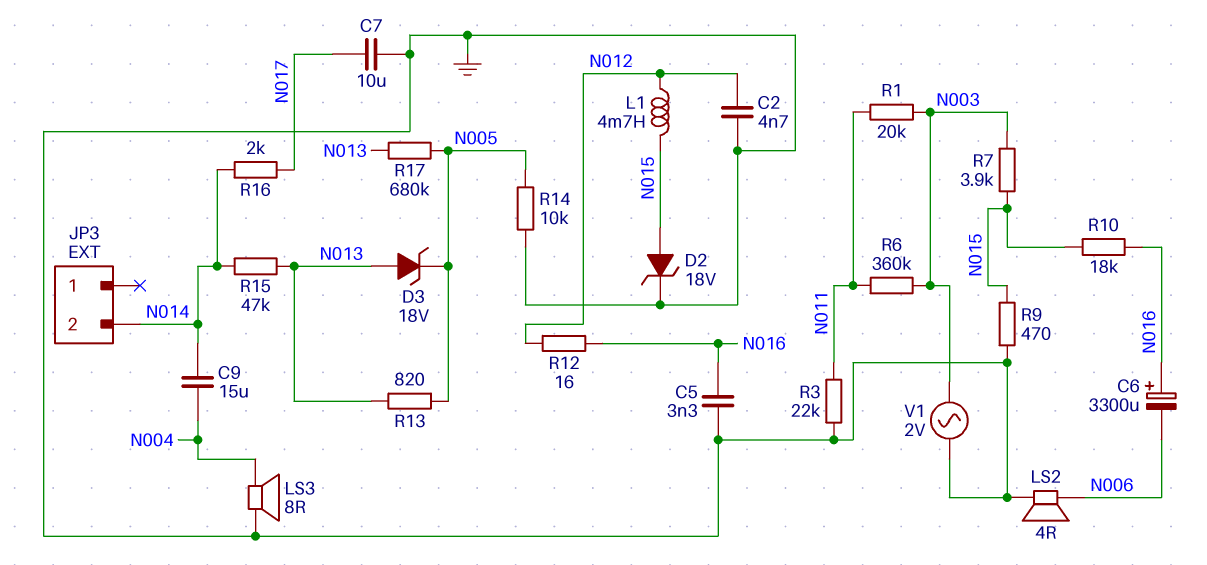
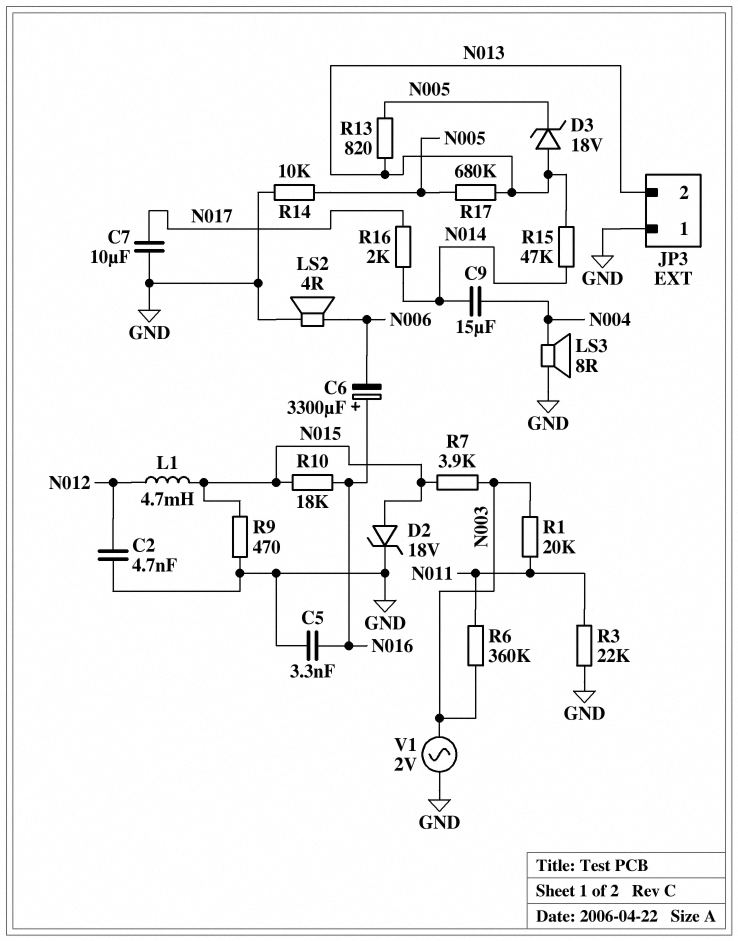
JP3 pin 1: none -> GND
JP3 pin 2: N014 -> N013
R12: 16 (N012, N016) -> none

